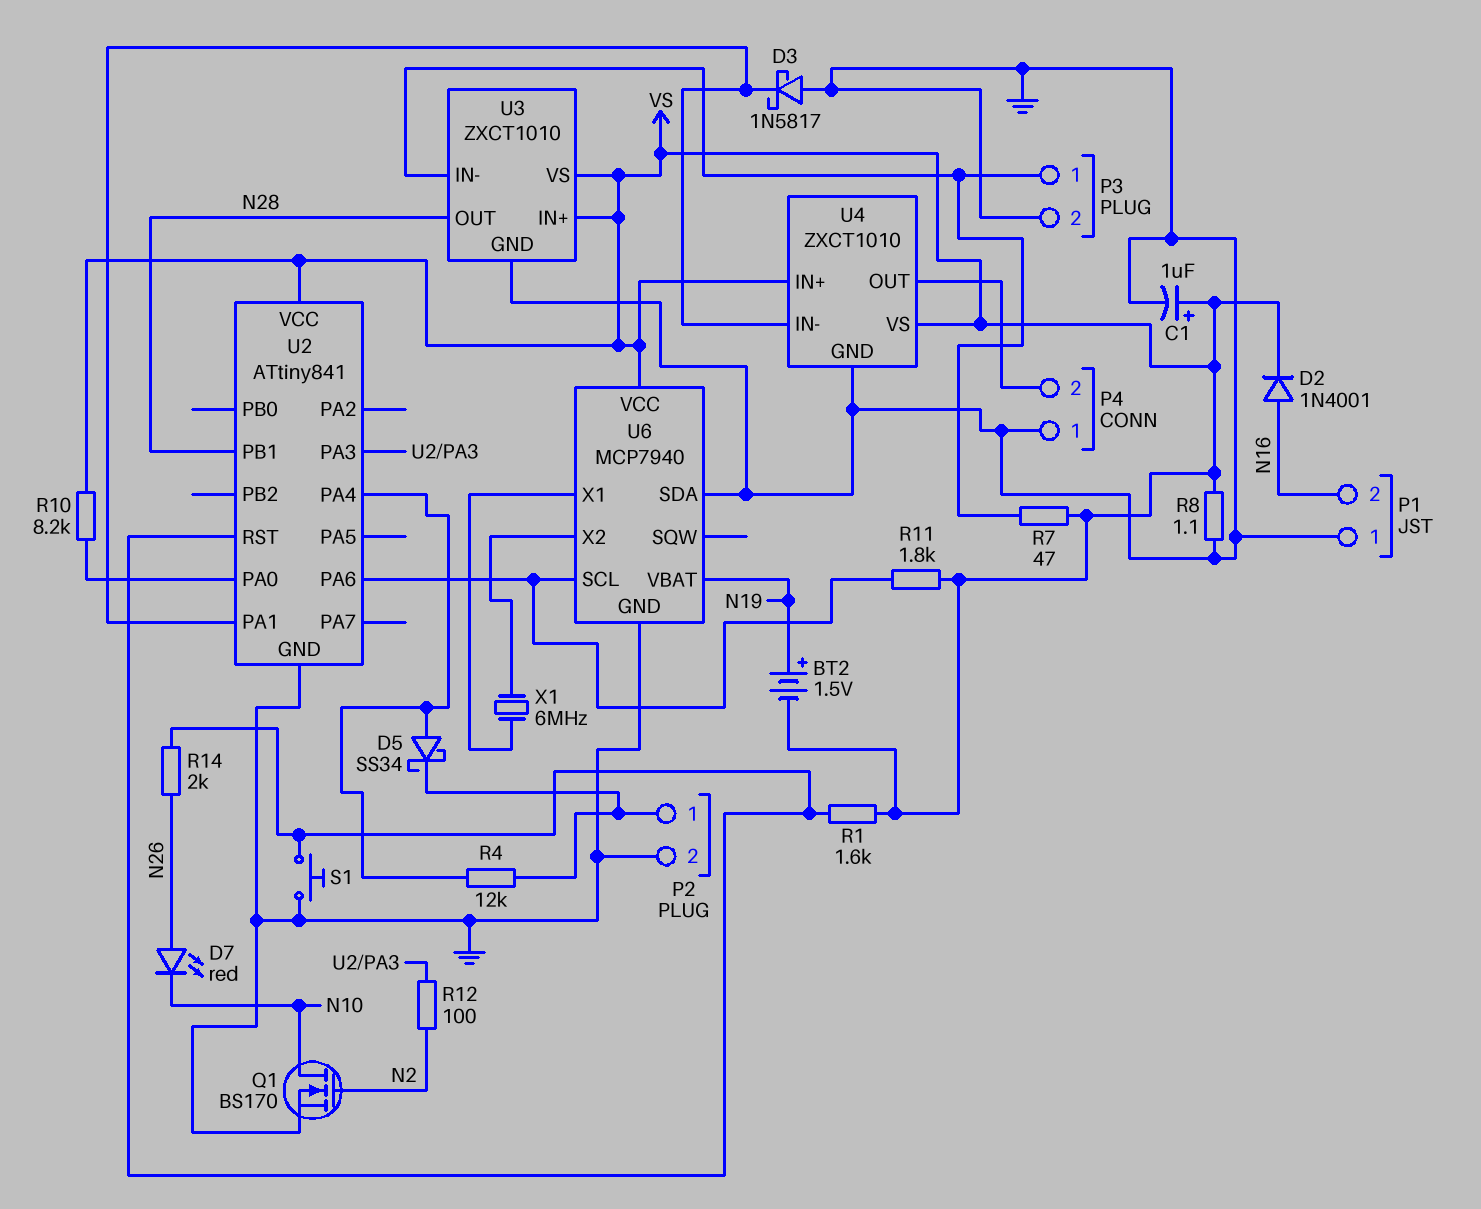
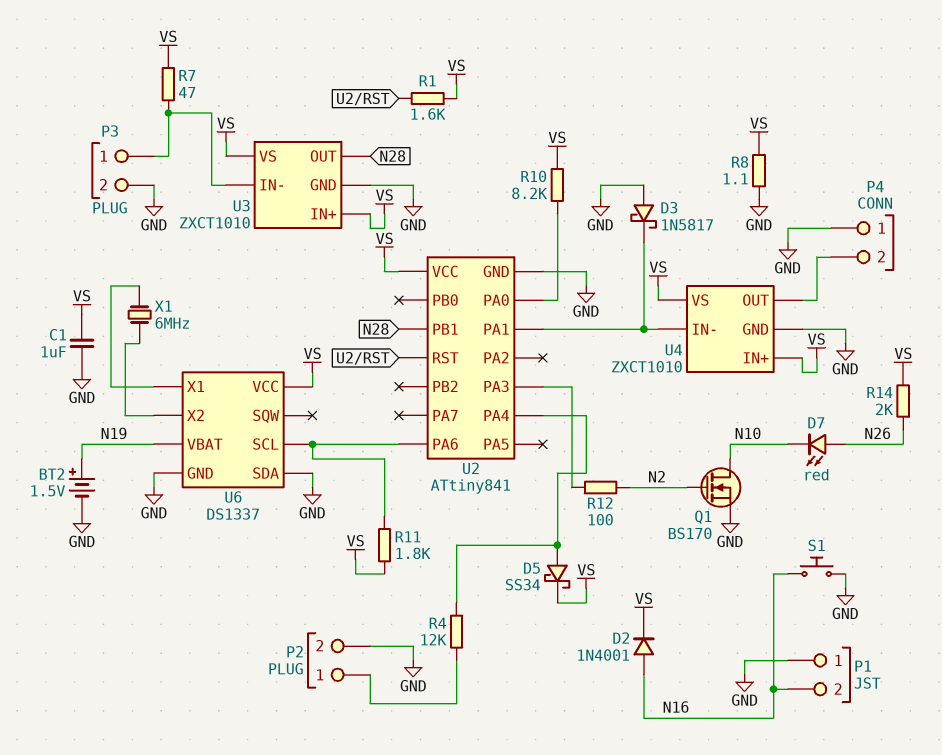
BT2: 1.5V (plus N19, minus VS) -> 1.5V (plus N19, minus GND)
C1: 1uF (plus VS, minus GND) -> 1uF (GND, VS)
D5: schottky SS34 (A U2/PA4, K P2/1) -> schottky SS34 (A U2/PA4, K VS)
R14: 2k (N26, U2/RST) -> 2k (N26, VS)
S1: button (GND, U2/RST) -> button (GND, N16)
U6: MCP7940 -> DS1337

